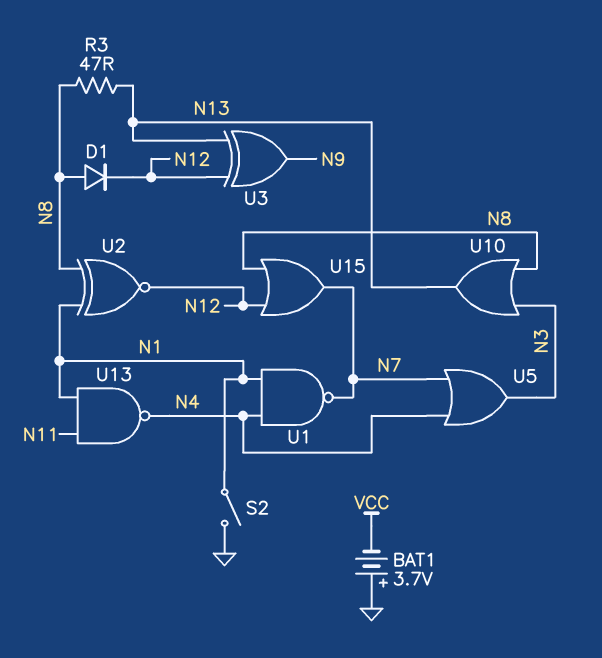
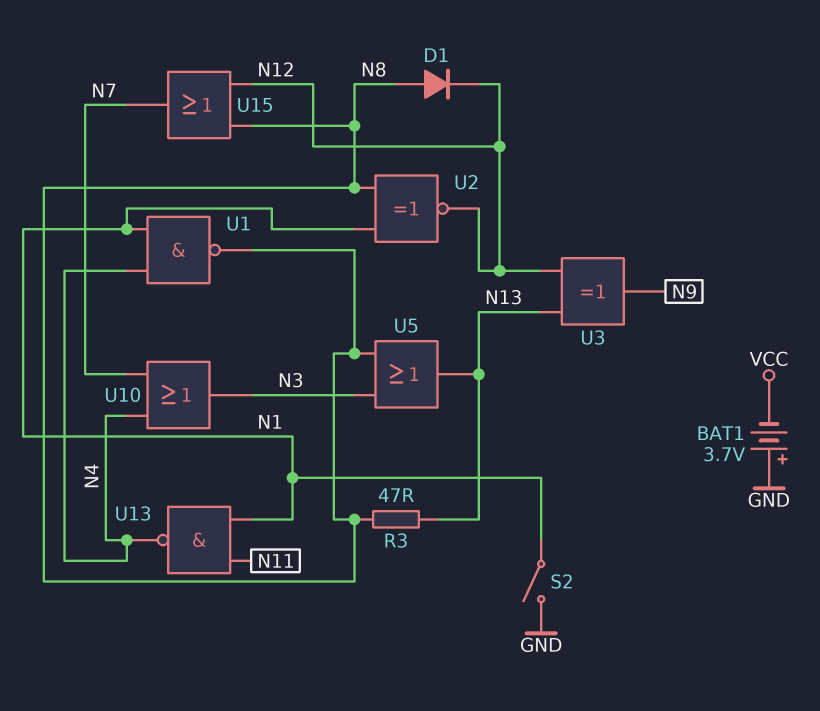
U1: NAND (in N1, in N4, out N7) -> NAND (in N1, in N4, out N8)
U5: OR (in N4, in N7, out N3) -> OR (in N3, in N8, out N13)
U10: OR (in N3, in N8, out N13) -> OR (in N4, in N7, out N3)

